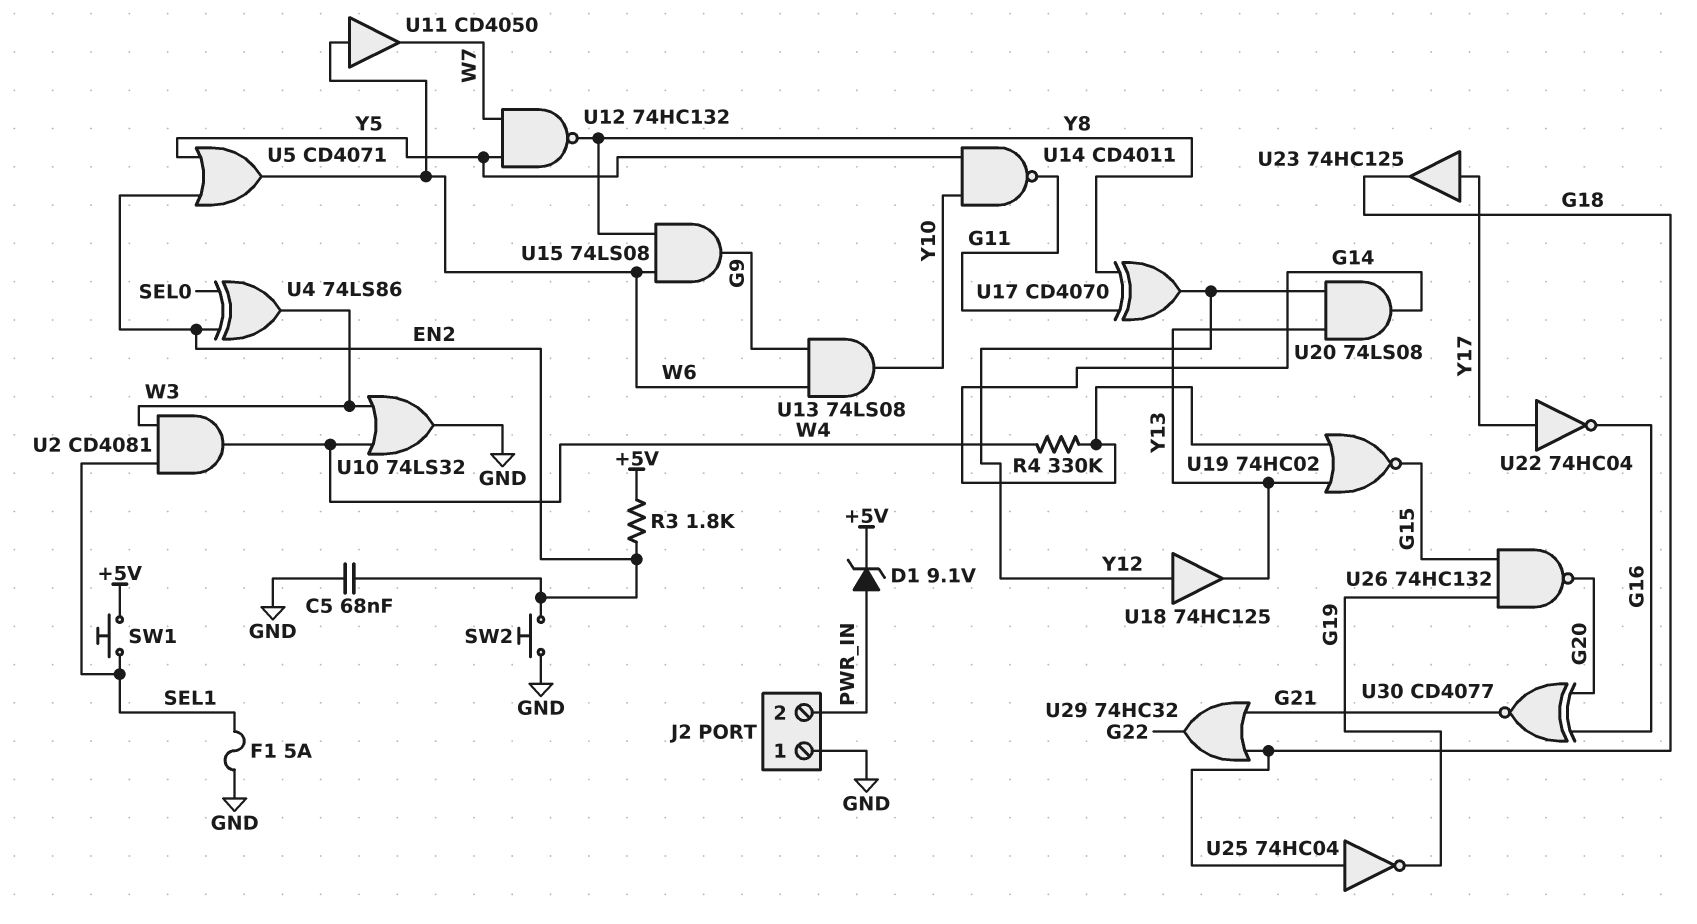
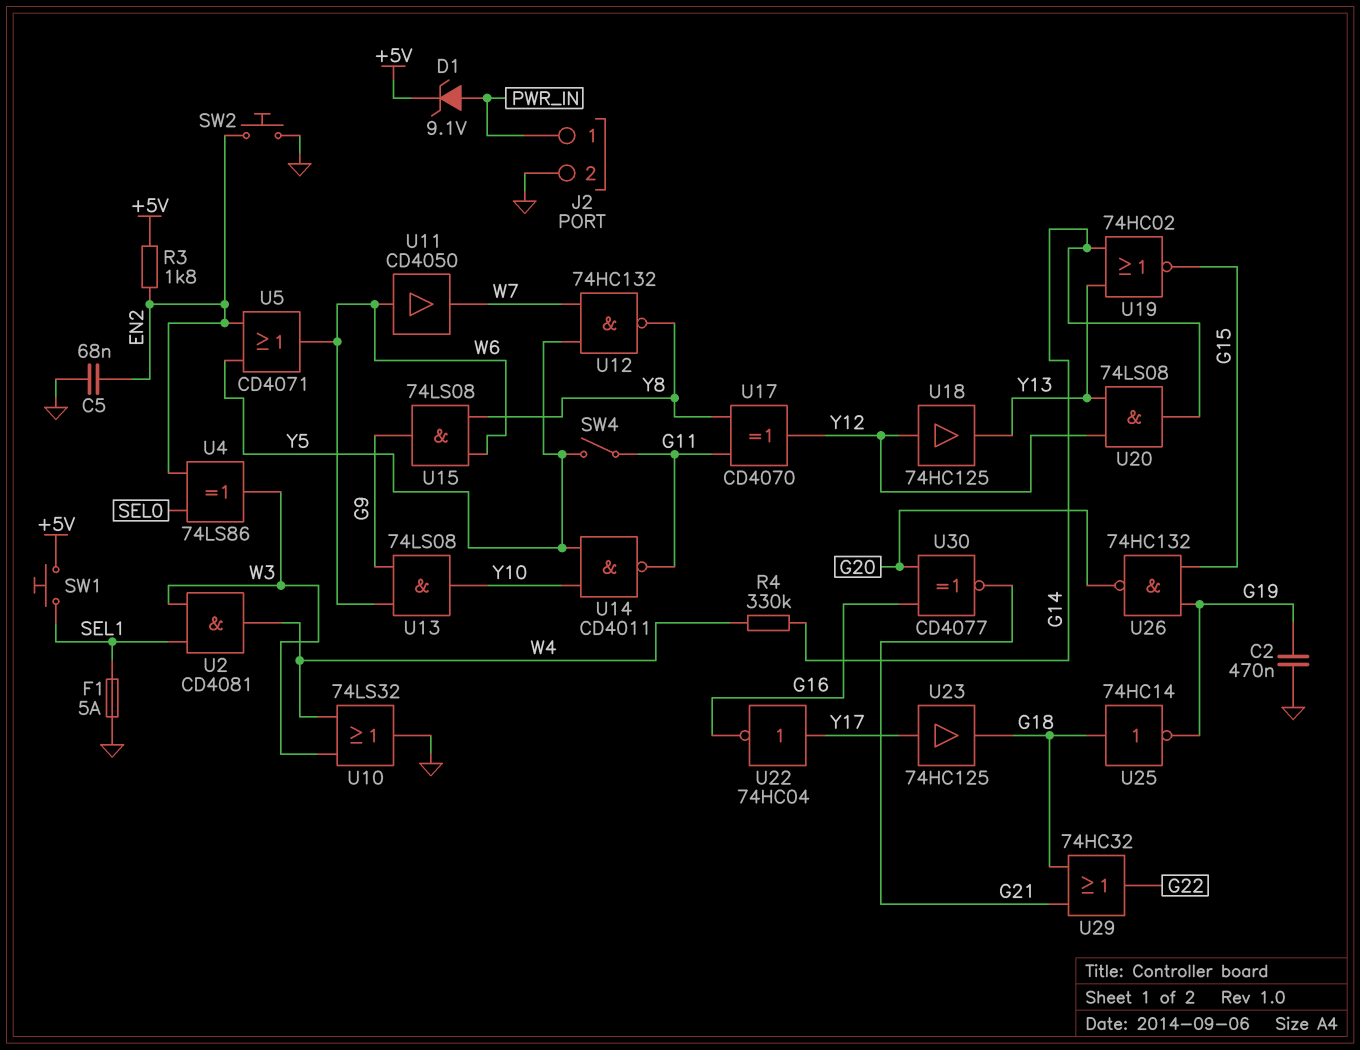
C2: none -> 470nF (G19, GND)
J2 pin 1: GND -> PWR_IN
J2 pin 2: PWR_IN -> GND
SW4: none -> switch (G11, Y5)
U25: NOT 74HC04 (in G18, out G19) -> NOT 74HC14 (in G18, out G19)

